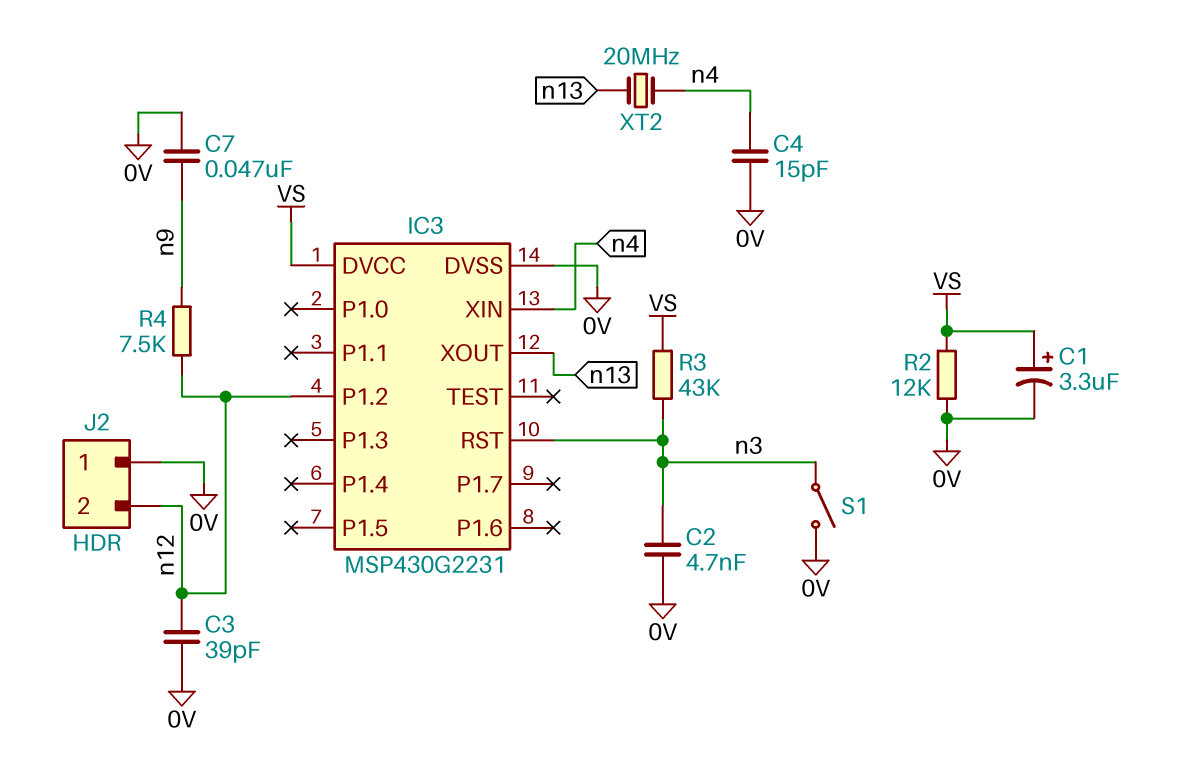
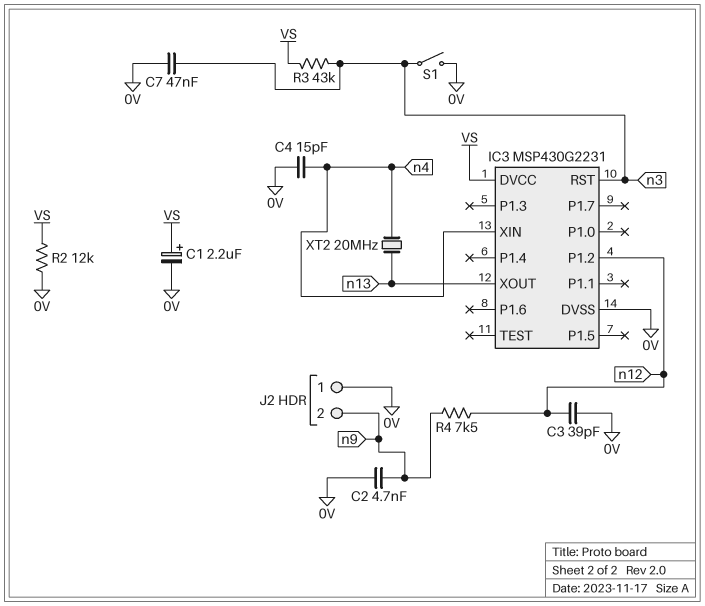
C1: 3.3uF (plus VS, minus 0V) -> 2.2uF (plus VS, minus 0V)
C2: 4.7nF (0V, n3) -> 4.7nF (0V, n9)
C7: 47nF (0V, n9) -> 47nF (0V, n3)
J2 pin 2: n12 -> n9

